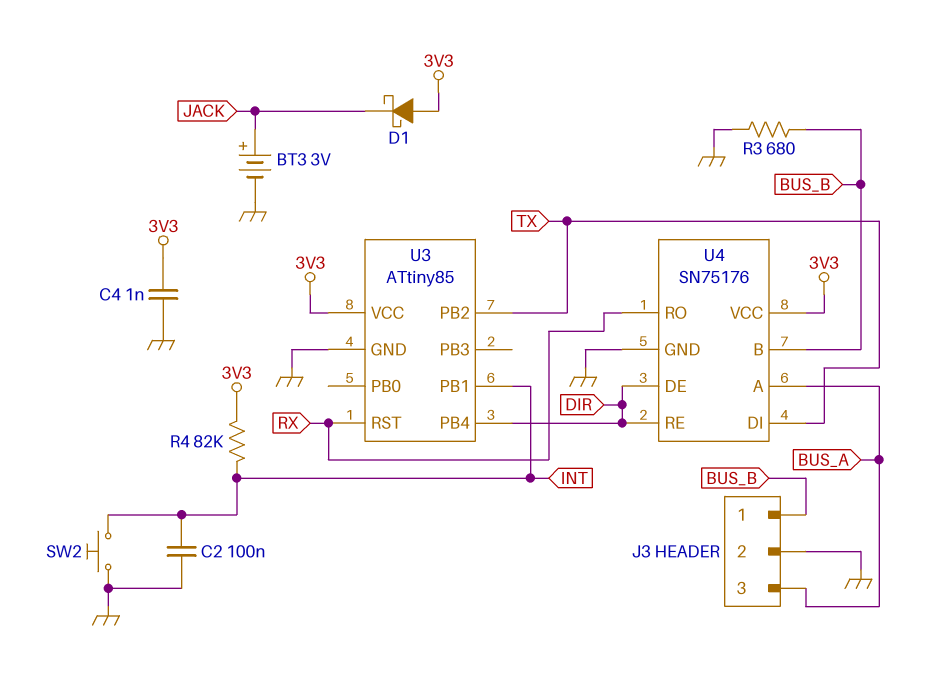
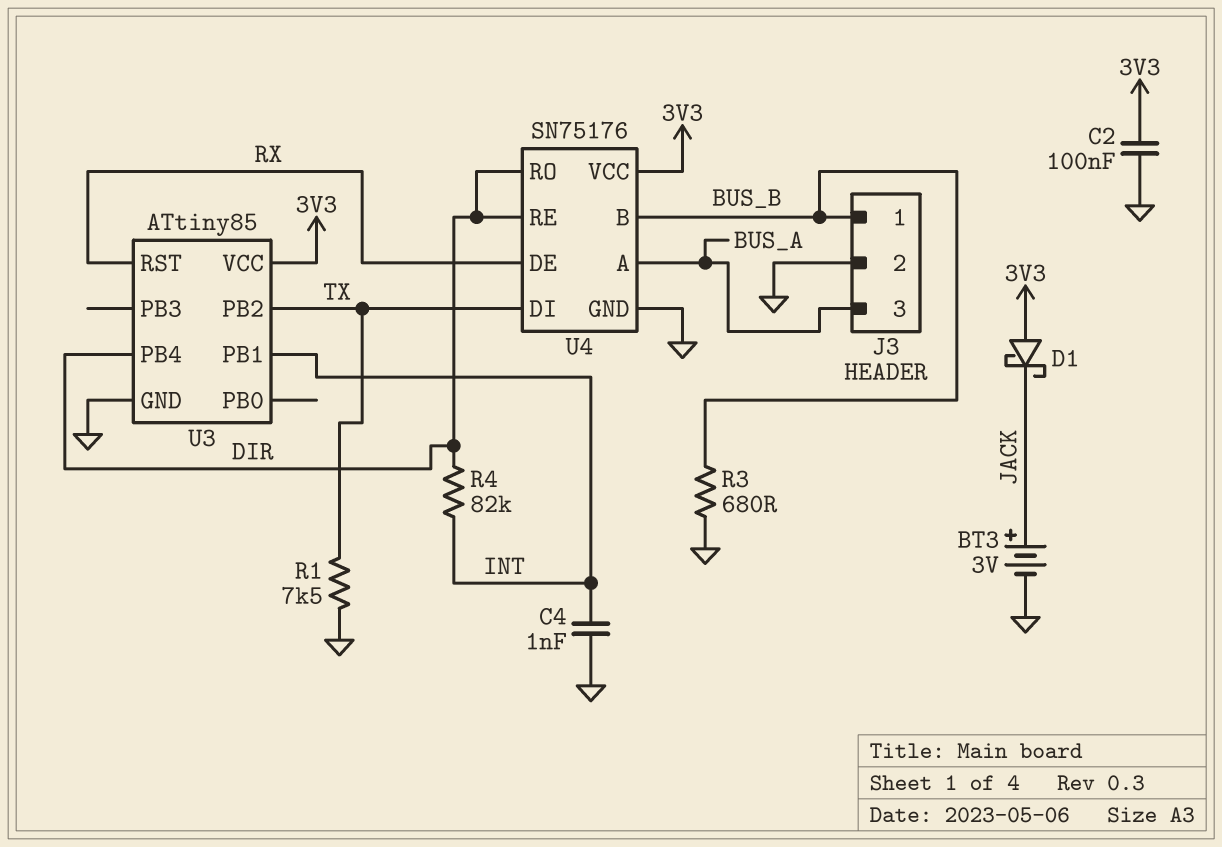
C2: 100nF (GND, INT) -> 100nF (3V3, GND)
C4: 1nF (3V3, GND) -> 1nF (GND, INT)
R1: none -> 7.5k (GND, TX)
R4: 82k (3V3, INT) -> 82k (DIR, INT)
SW2: button (GND, INT) -> none
U4 pin DE: DIR -> RX
U4 pin RO: RX -> DIR

